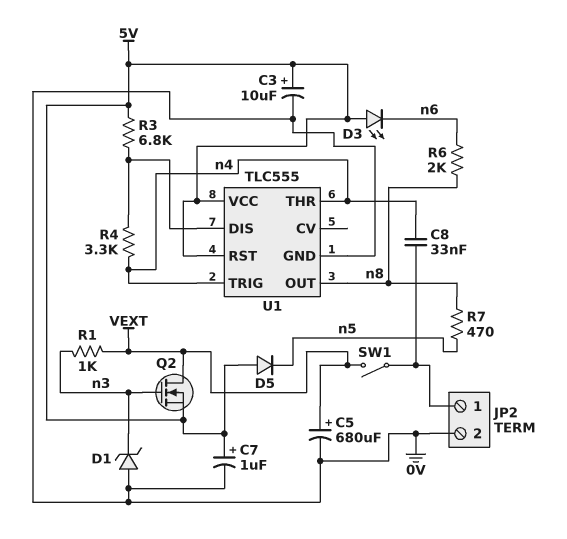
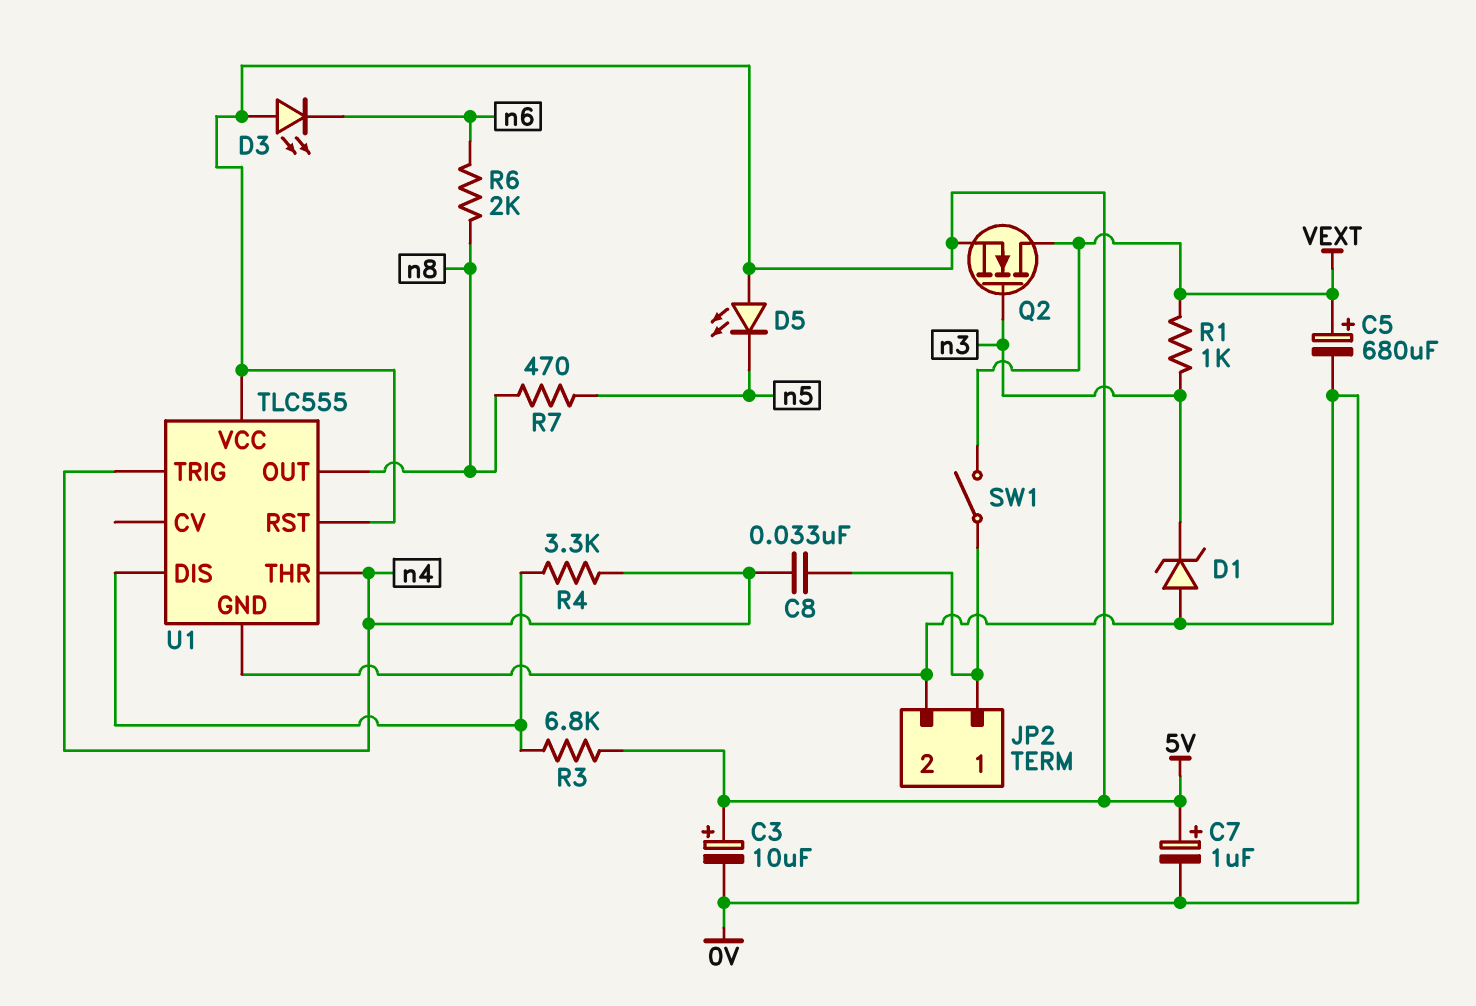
D5: diode (A 5V, K n5) -> LED (A 5V, K n5)

